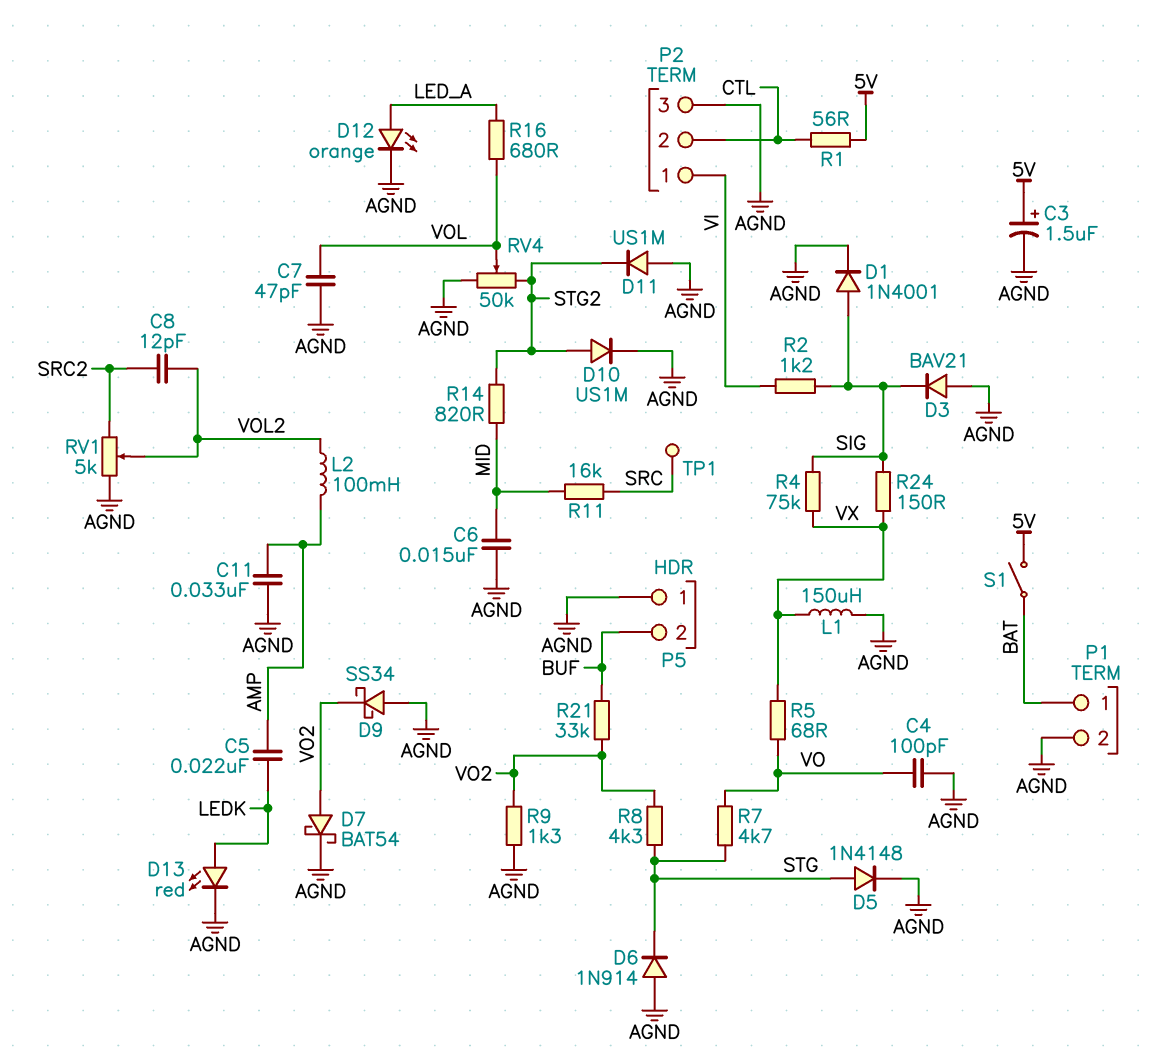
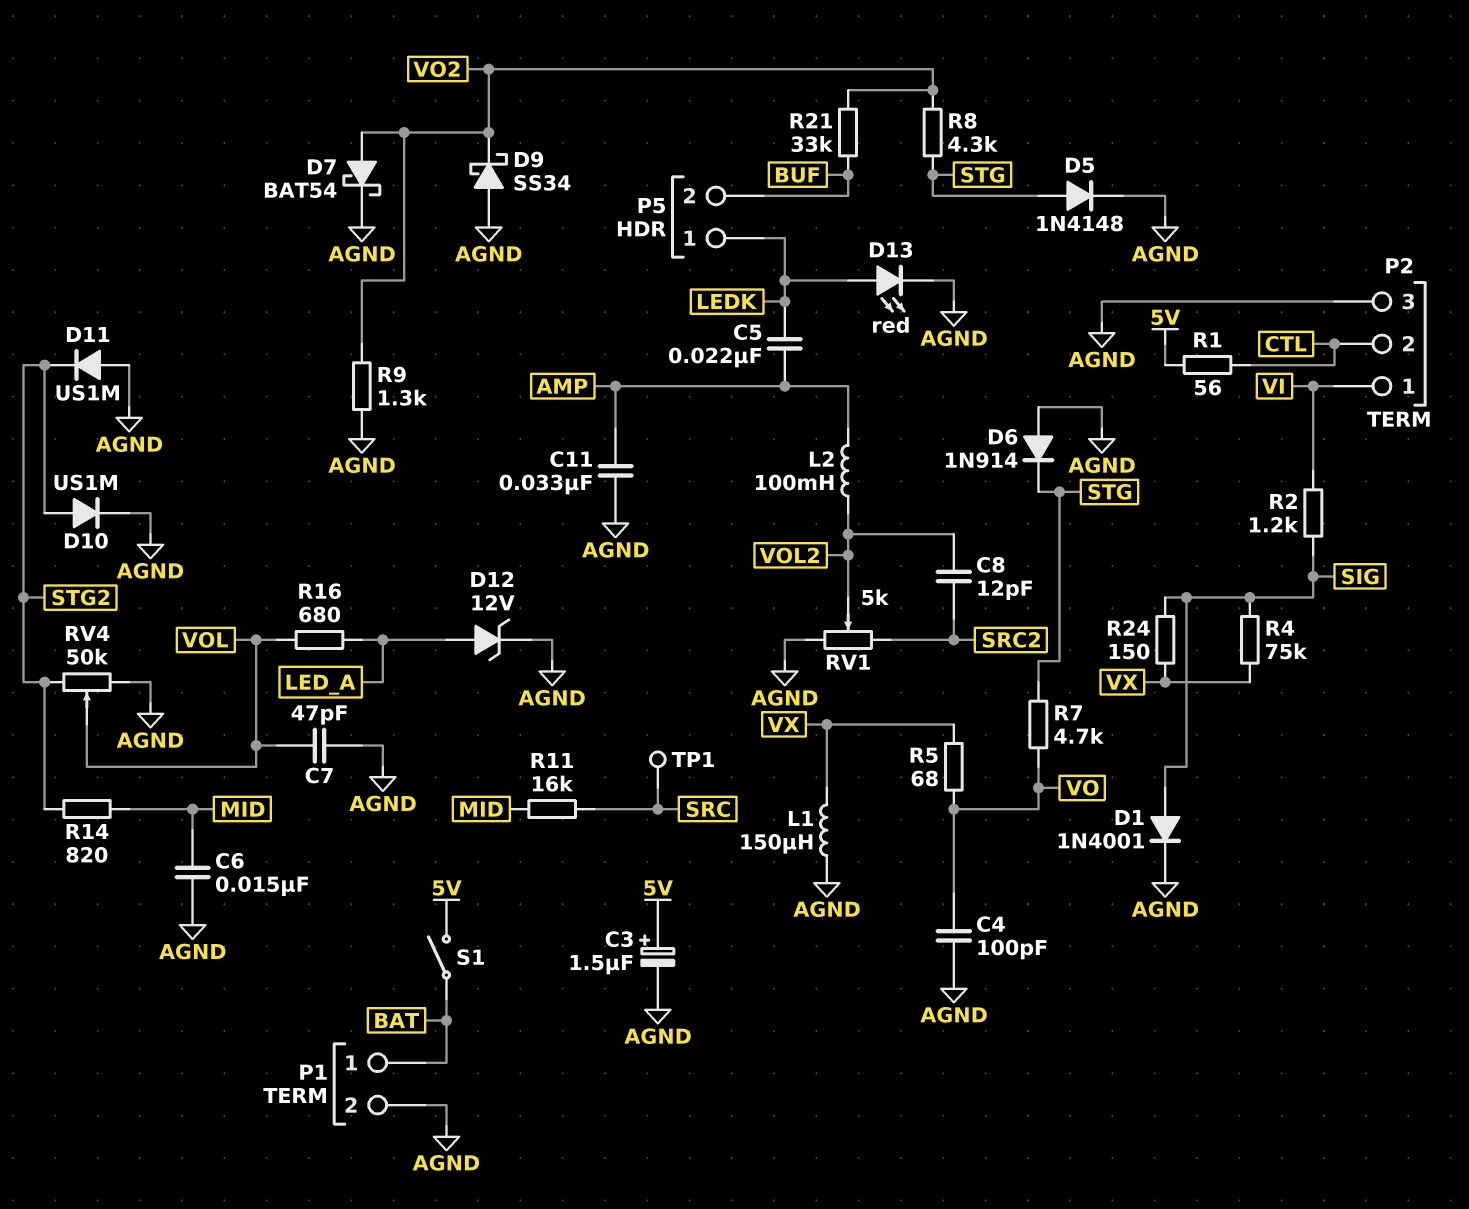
D3: diode BAV21 (A AGND, K SIG) -> none
D12: LED orange (A LED_A, K AGND) -> zener 12V (A LED_A, K AGND)
P5 pin 1: AGND -> LEDK

